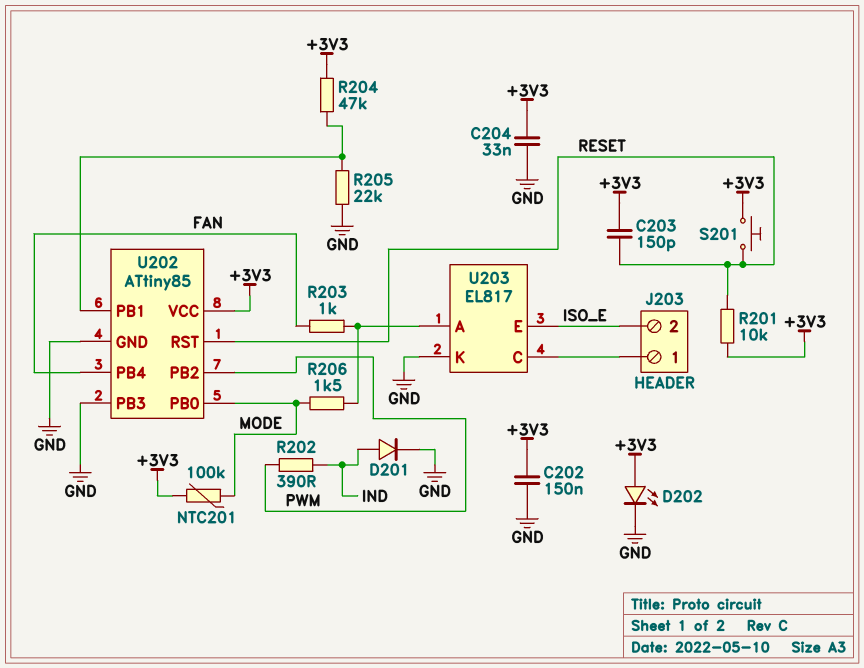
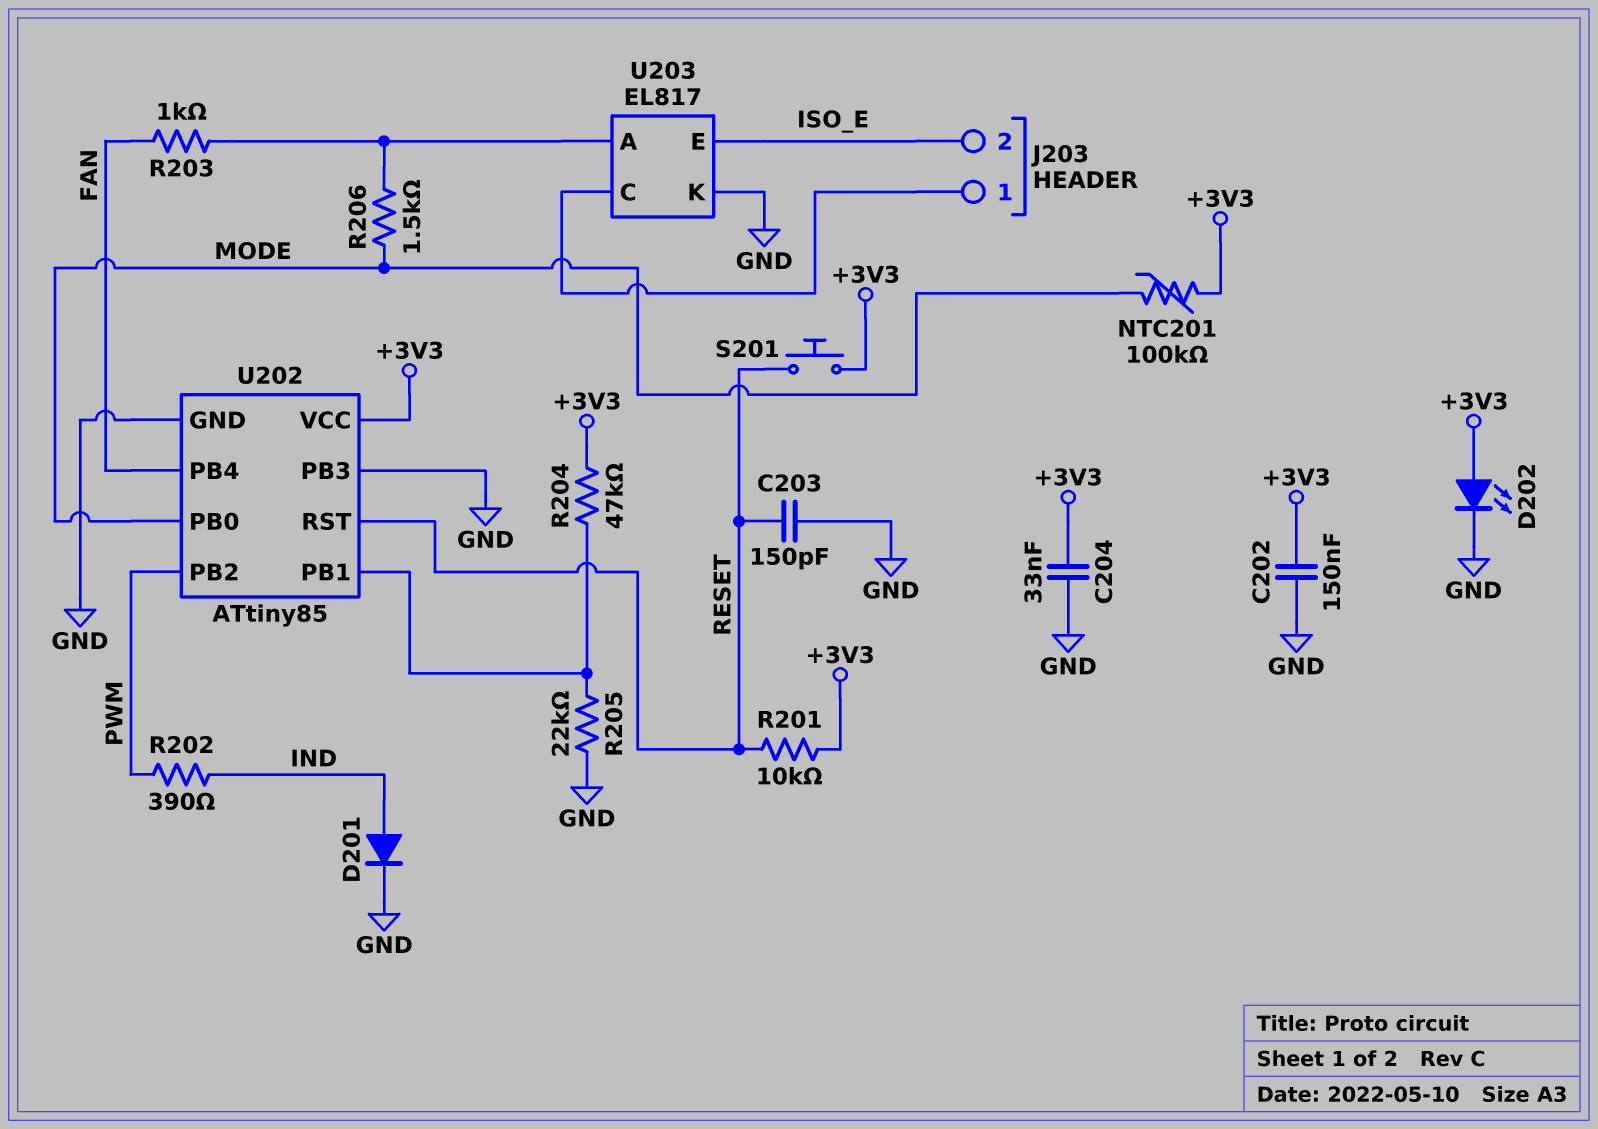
C203: 150pF (+3V3, RESET) -> 150pF (GND, RESET)

